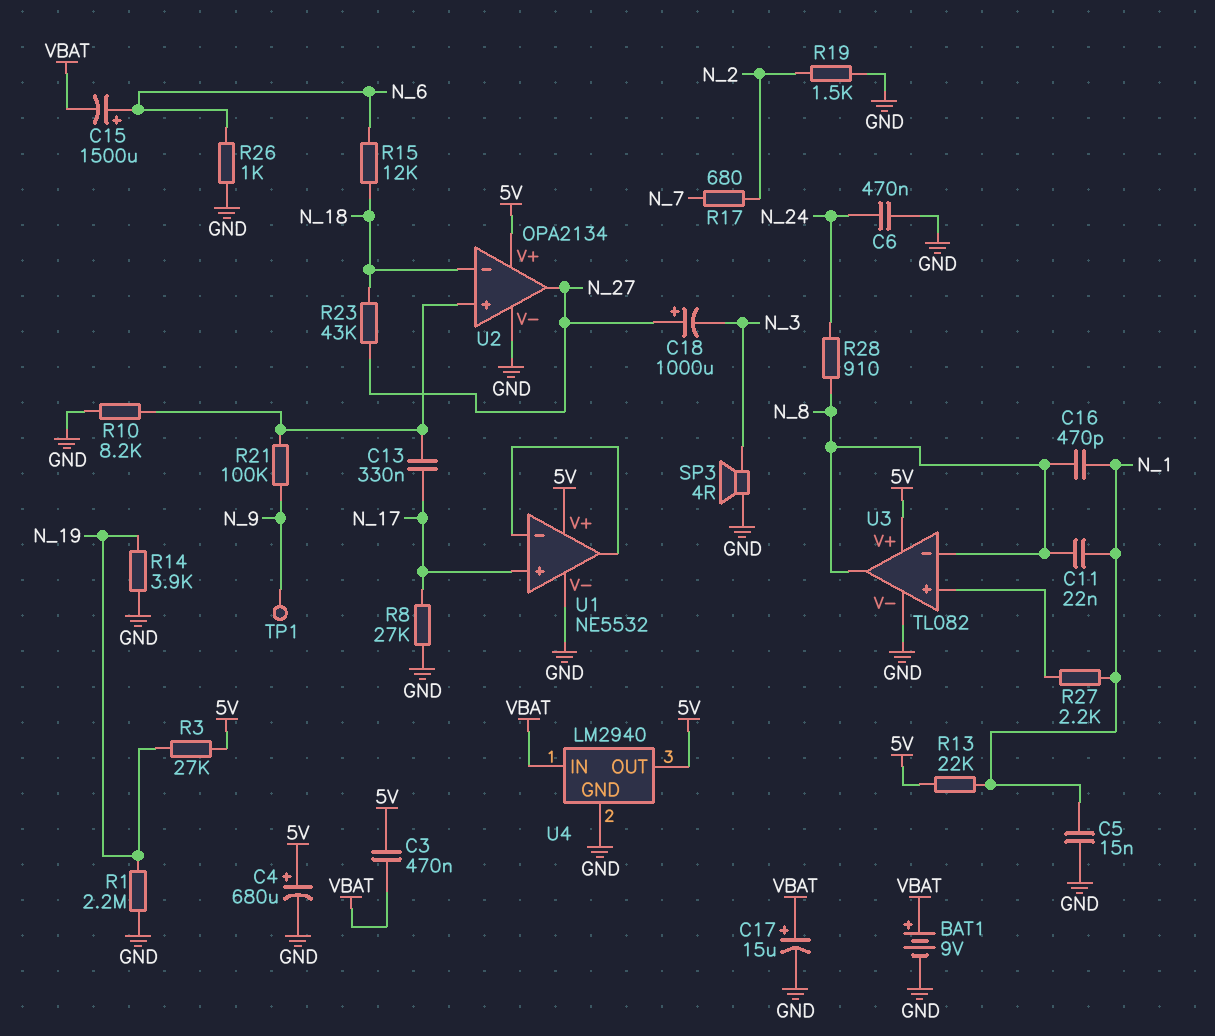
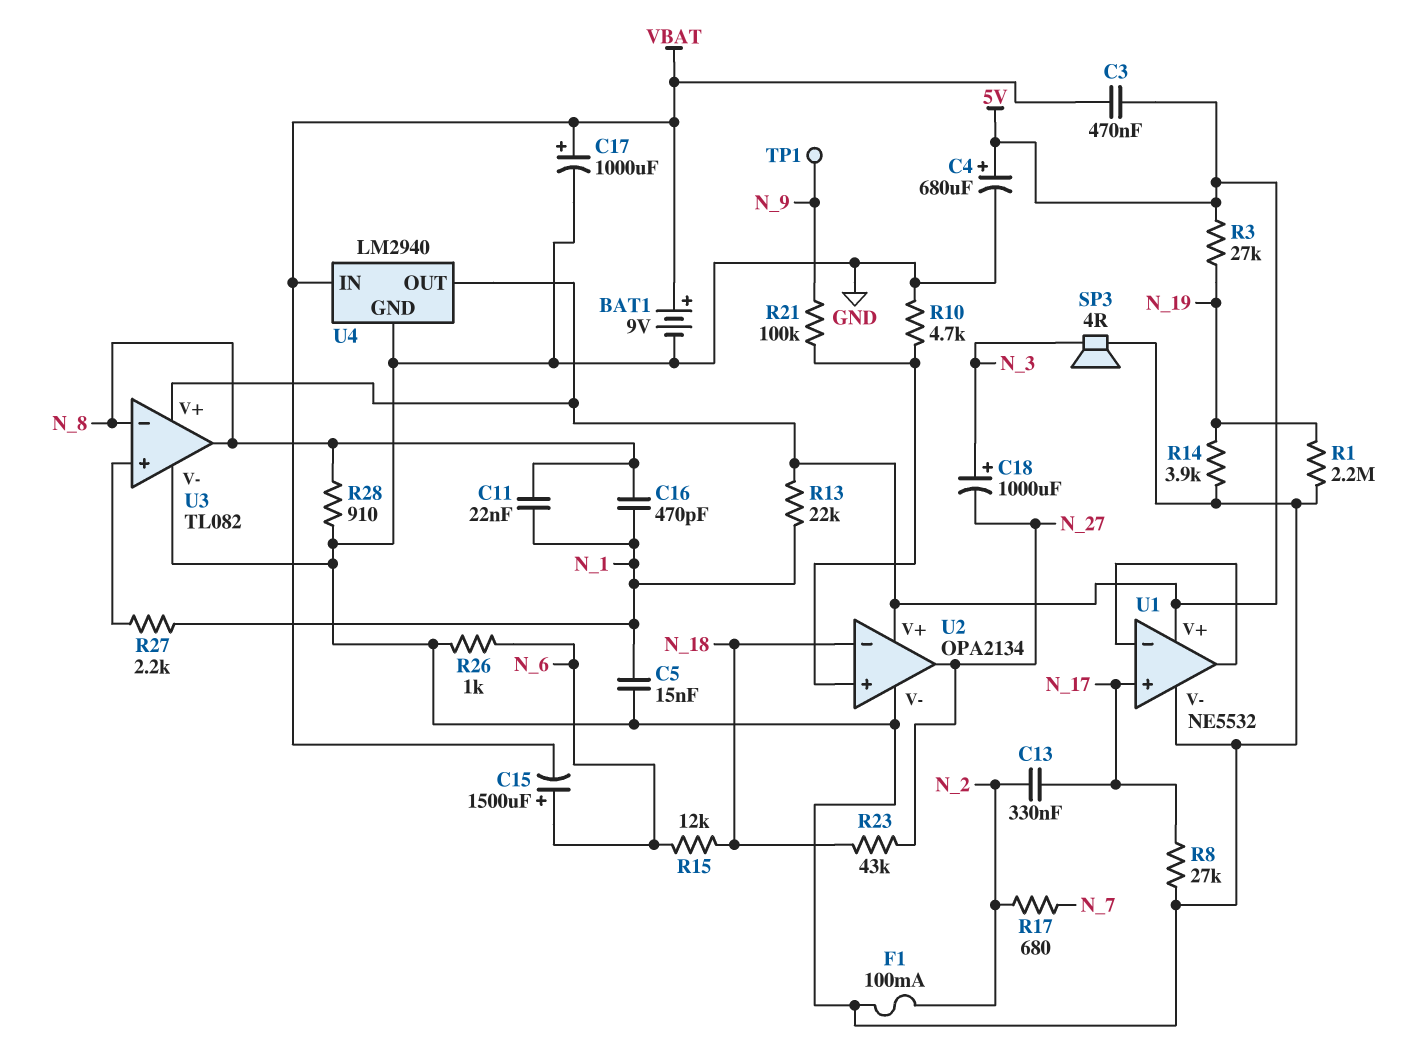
C6: 470nF (GND, N_24) -> none
C13: 330nF (N_17, U2/in+) -> 330nF (N_2, N_17)
C17: 15uF (plus VBAT, minus GND) -> 1000uF (plus VBAT, minus GND)
C18: 1000uF (plus N_27, minus N_3) -> 1000uF (plus N_3, minus N_27)
F1: none -> 100mA (GND, N_2)
R10: 8.2k (GND, U2/in+) -> 4.7k (GND, U2/in+)
R19: 1.5k (GND, N_2) -> none
R28: 910 (N_8, N_24) -> 910 (GND, N_8)

